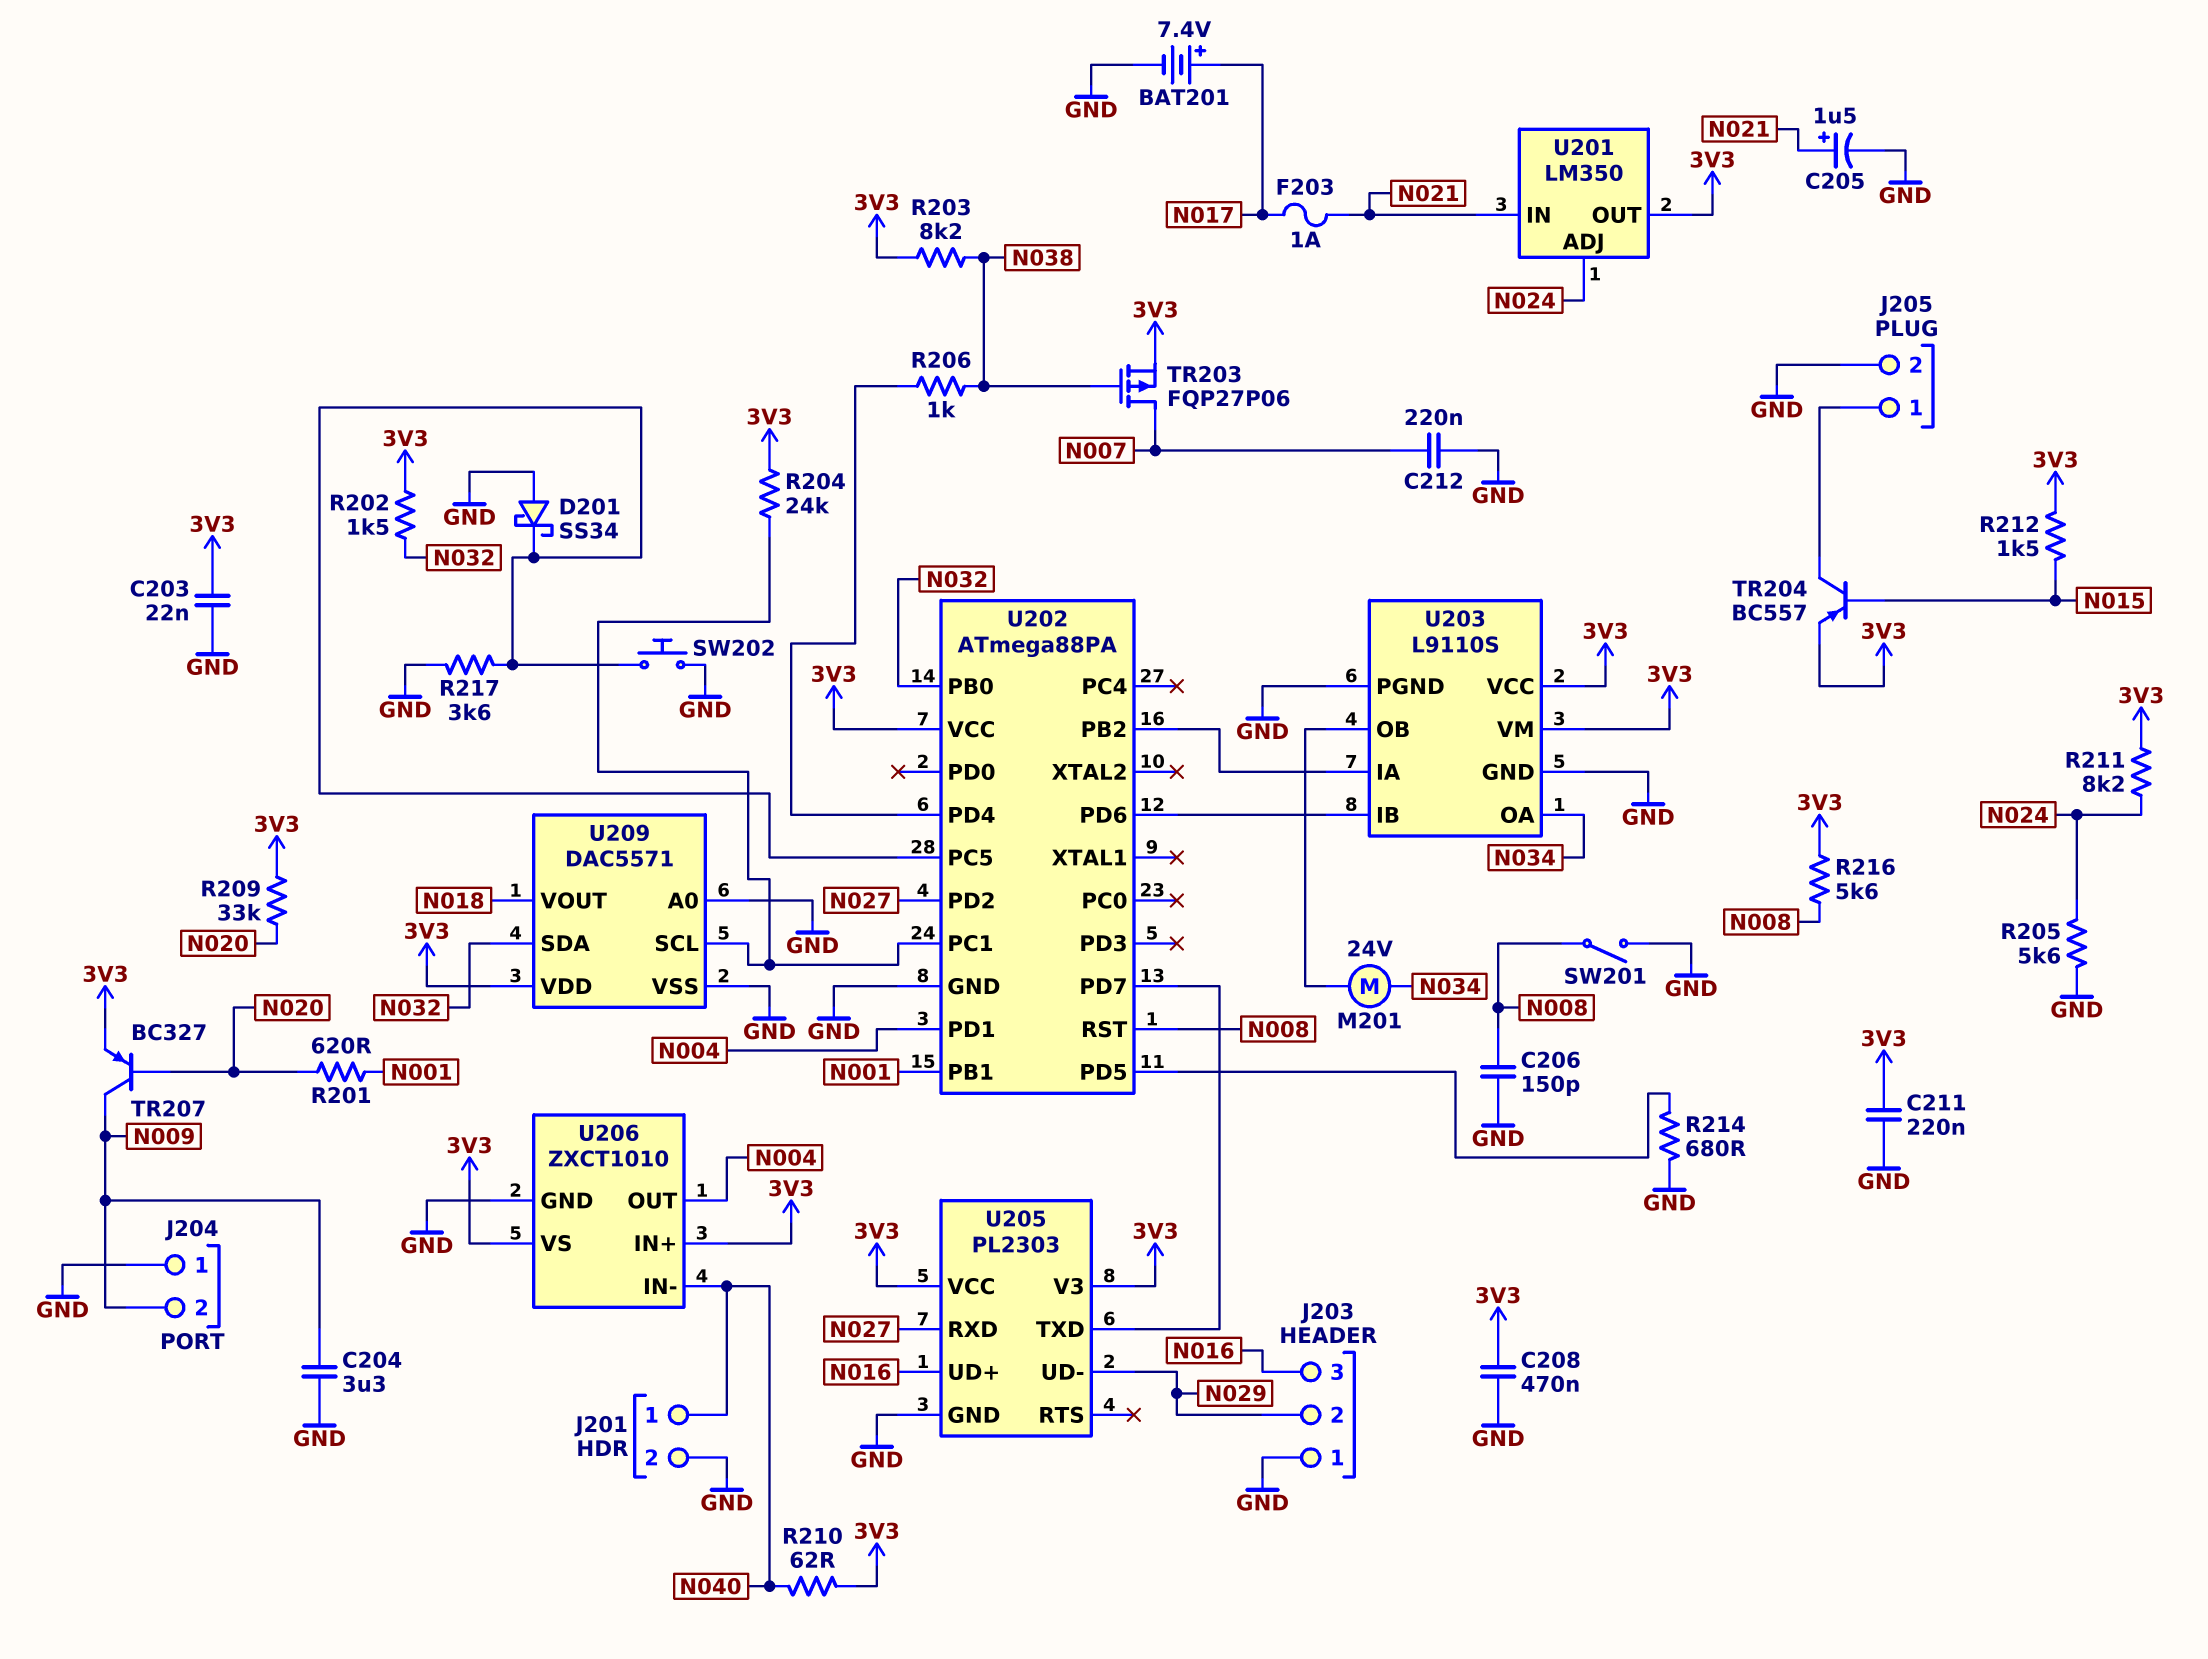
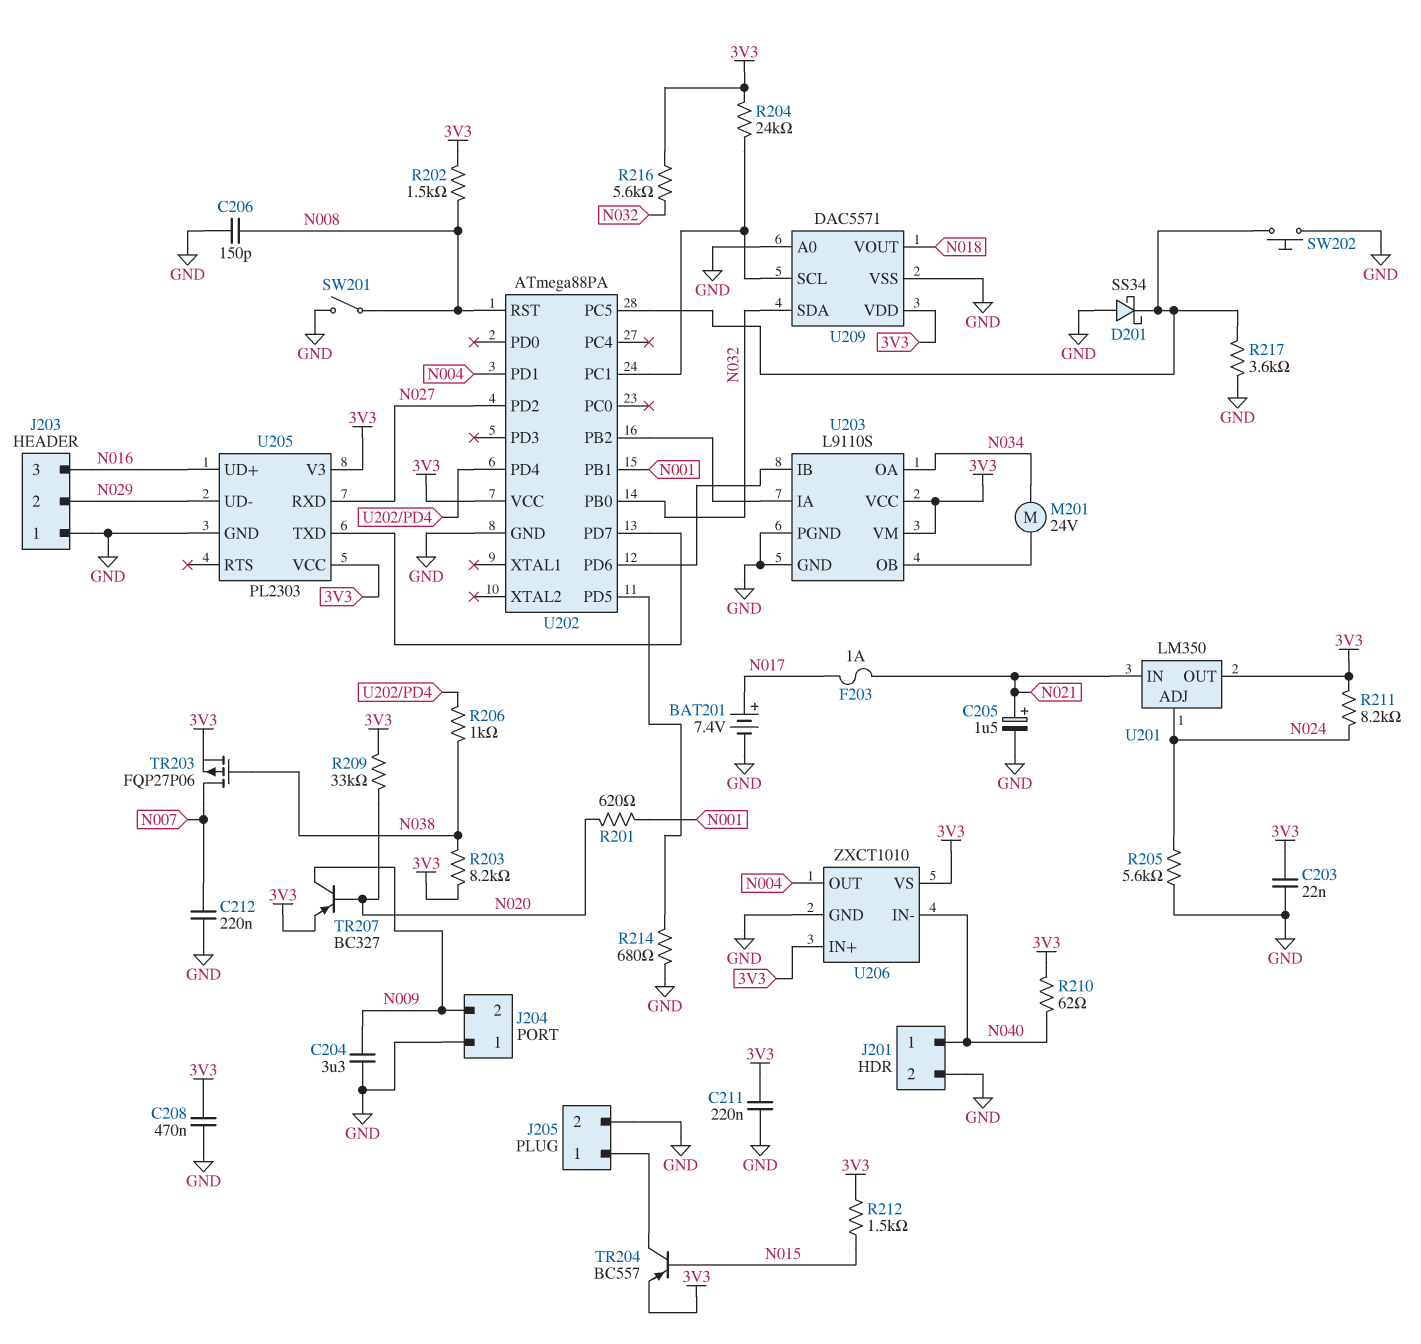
R202: 1.5k (3V3, N032) -> 1.5k (3V3, N008)
R216: 5.6k (3V3, N008) -> 5.6k (3V3, N032)

